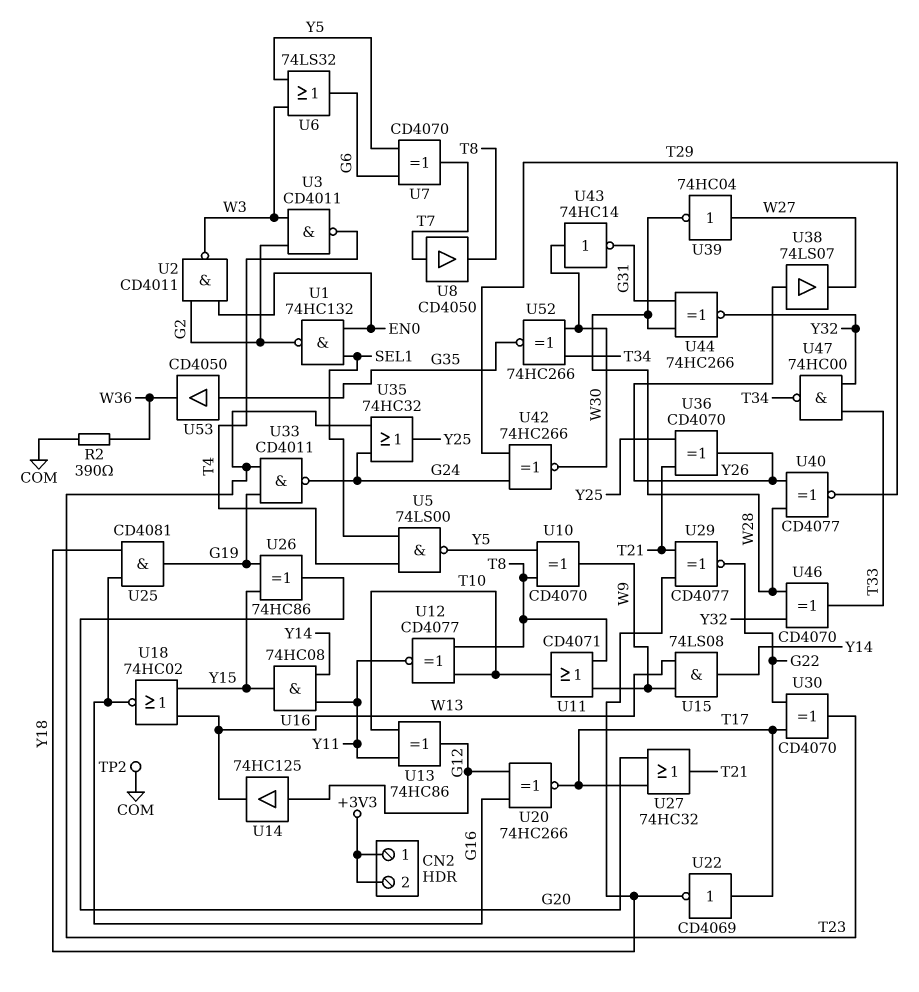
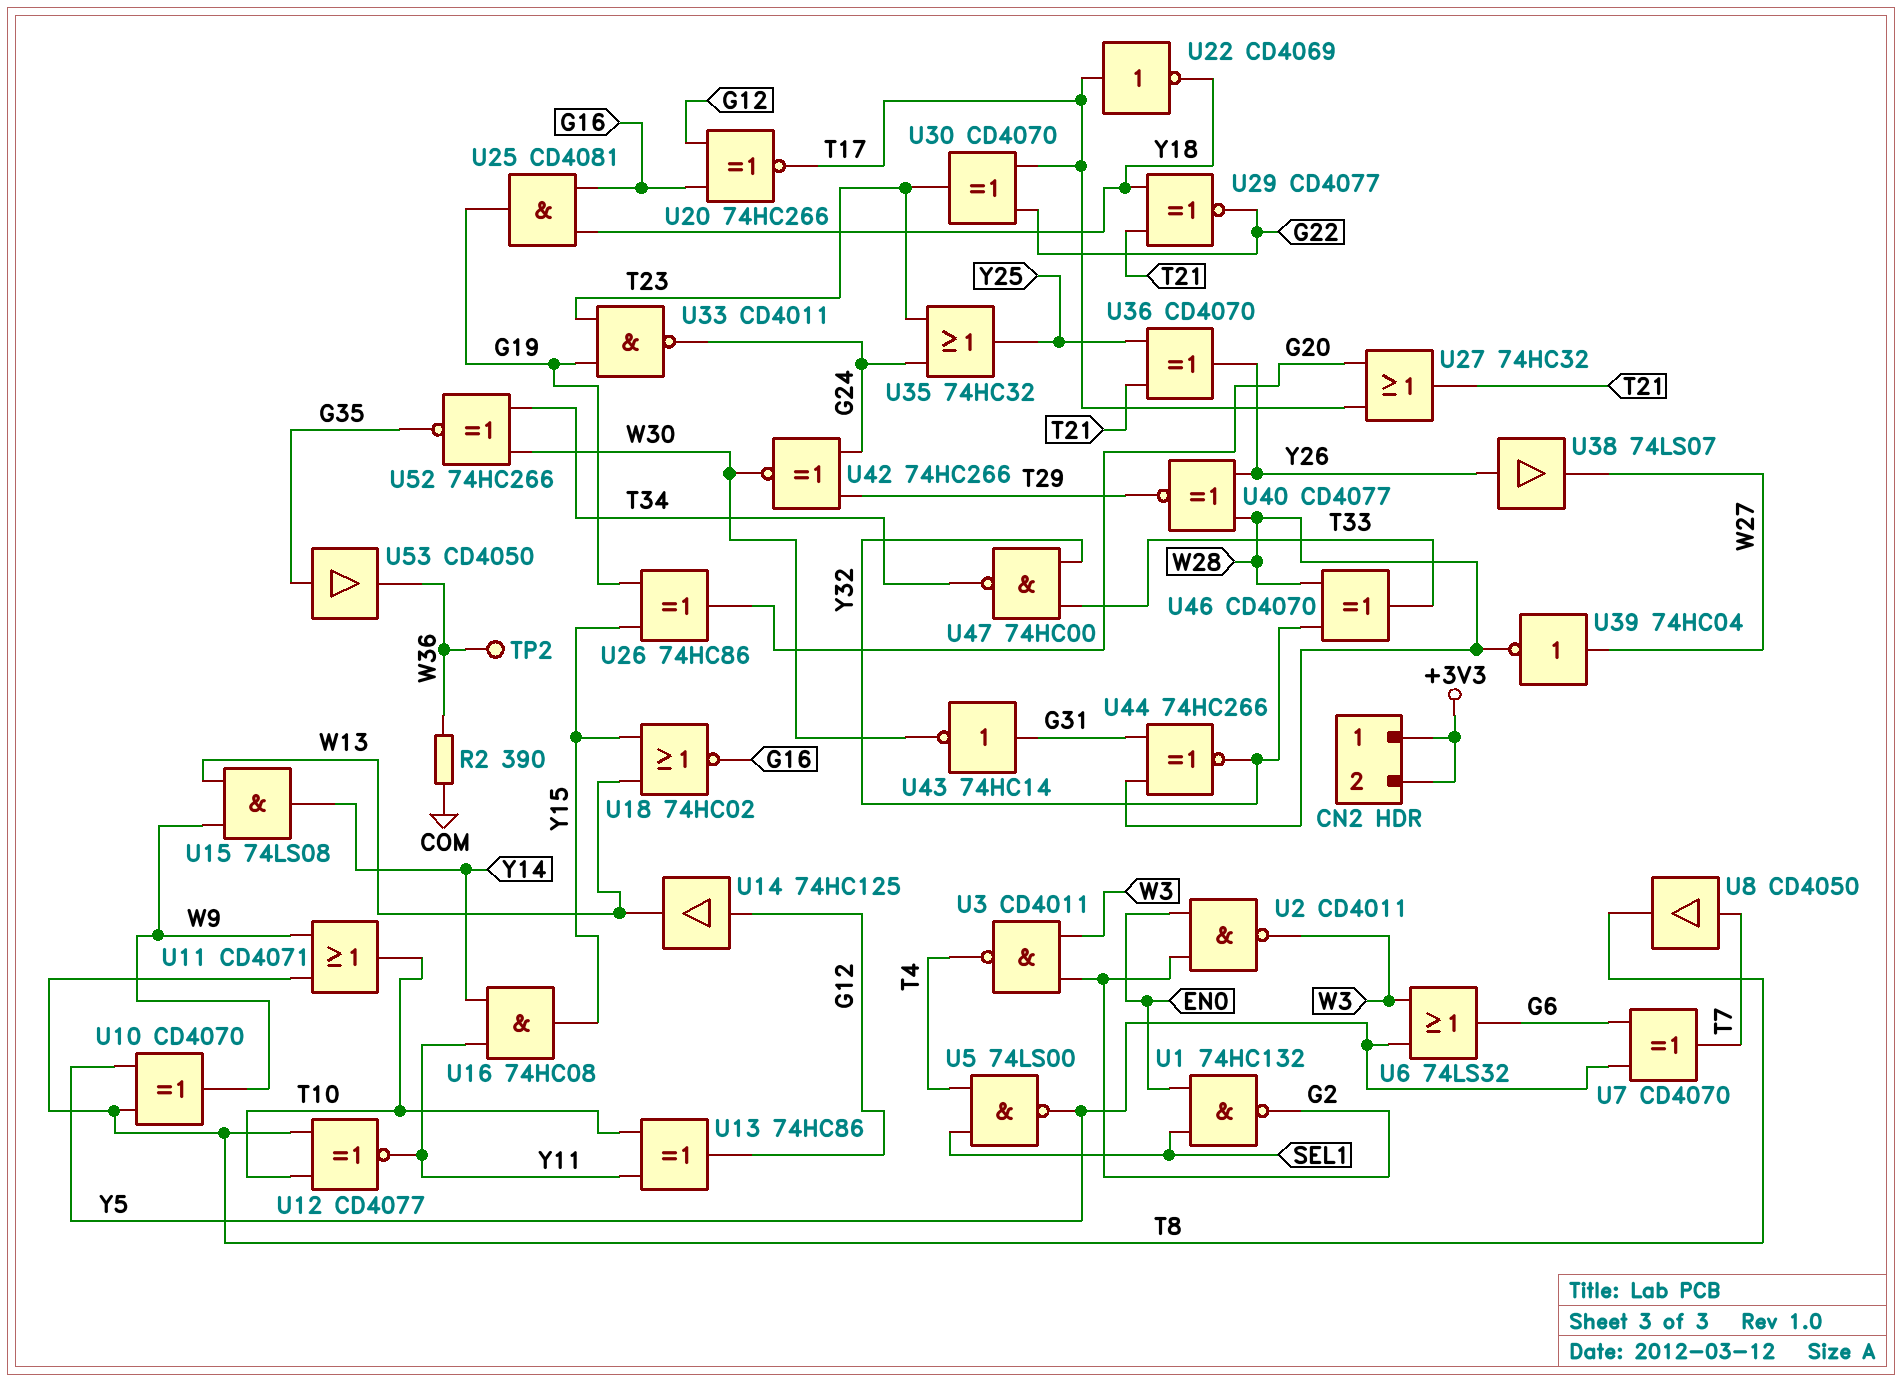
TP2: test point (COM) -> test point (W36)
U43: NOT 74HC14 (in W30, out G31) -> NOT 74HC14 (in G31, out W30)

